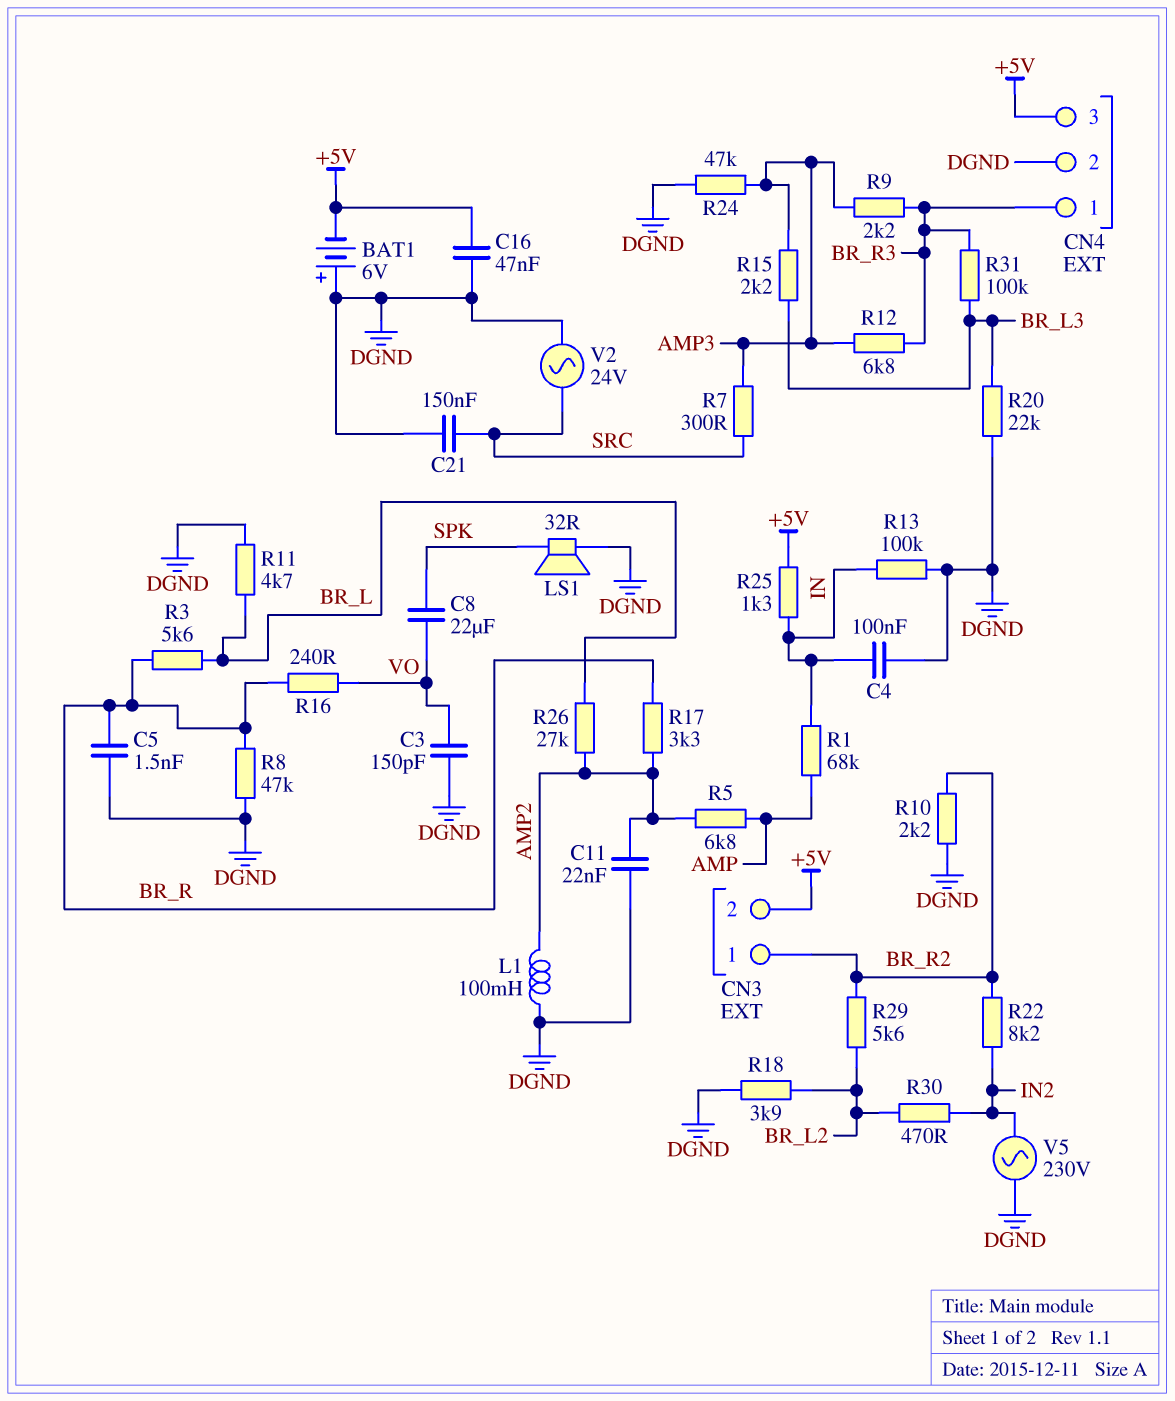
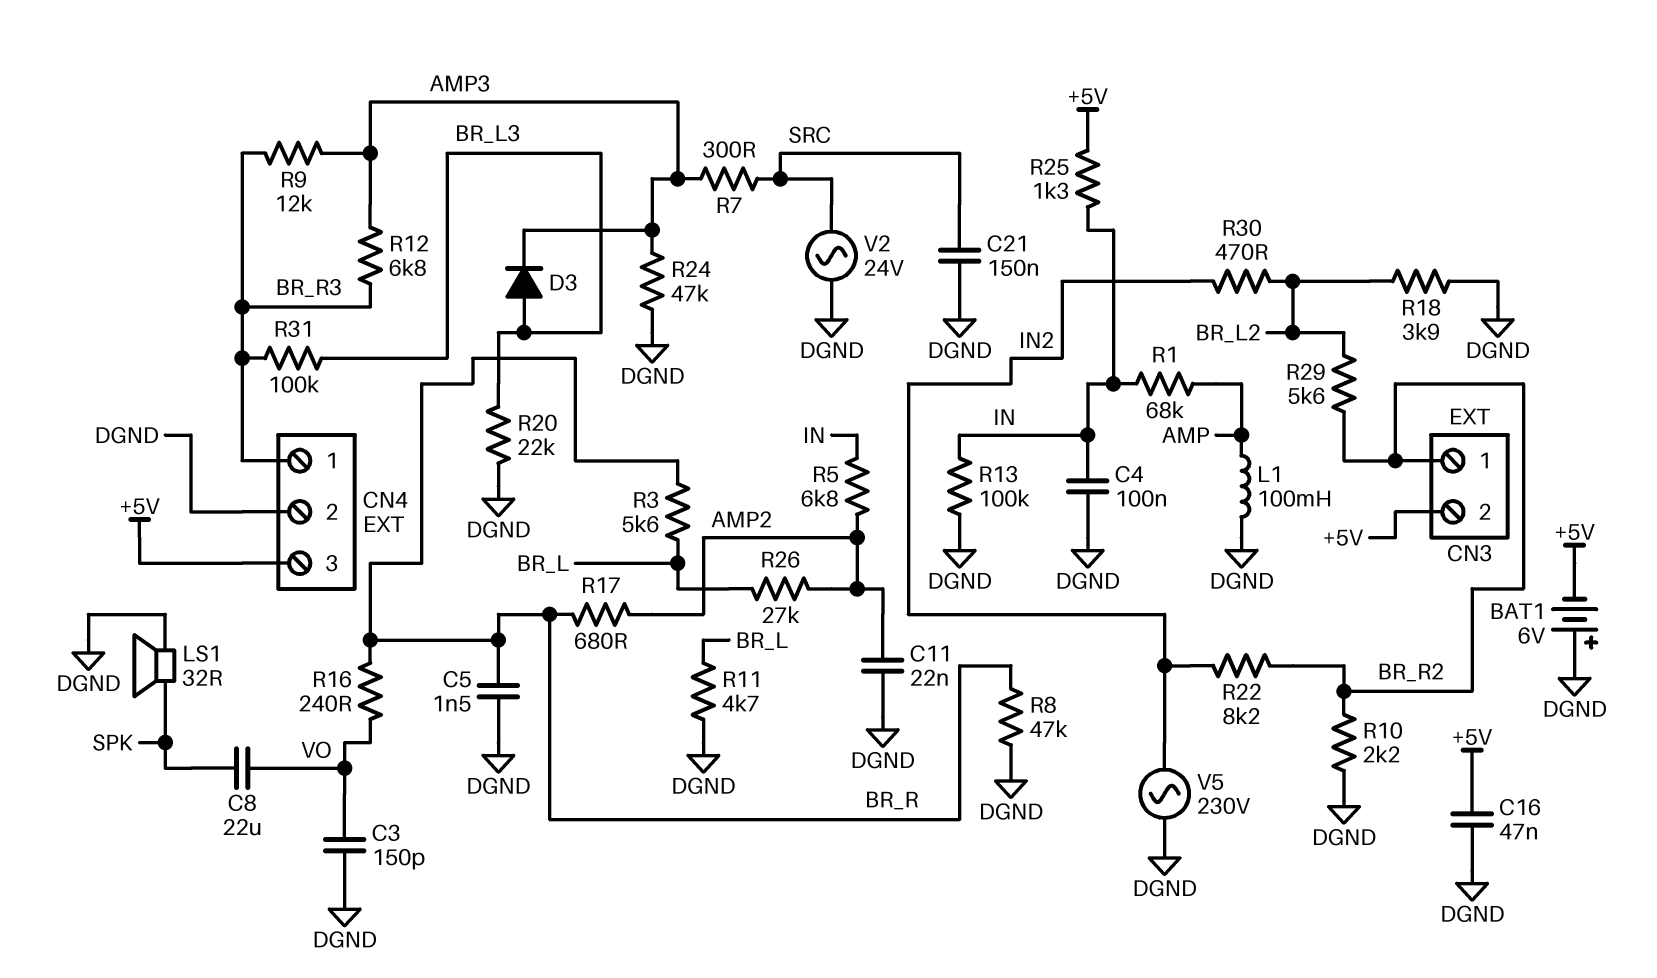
D3: none -> diode (A BR_L3, K AMP3)
L1: 100mH (AMP2, DGND) -> 100mH (AMP, DGND)
R5: 6.8k (AMP, AMP2) -> 6.8k (AMP2, IN)
R9: 2.2k (AMP3, BR_R3) -> 12k (AMP3, BR_R3)
R15: 2.2k (AMP3, BR_L3) -> none
R17: 3.3k (AMP2, BR_R) -> 680 (AMP2, BR_R)

